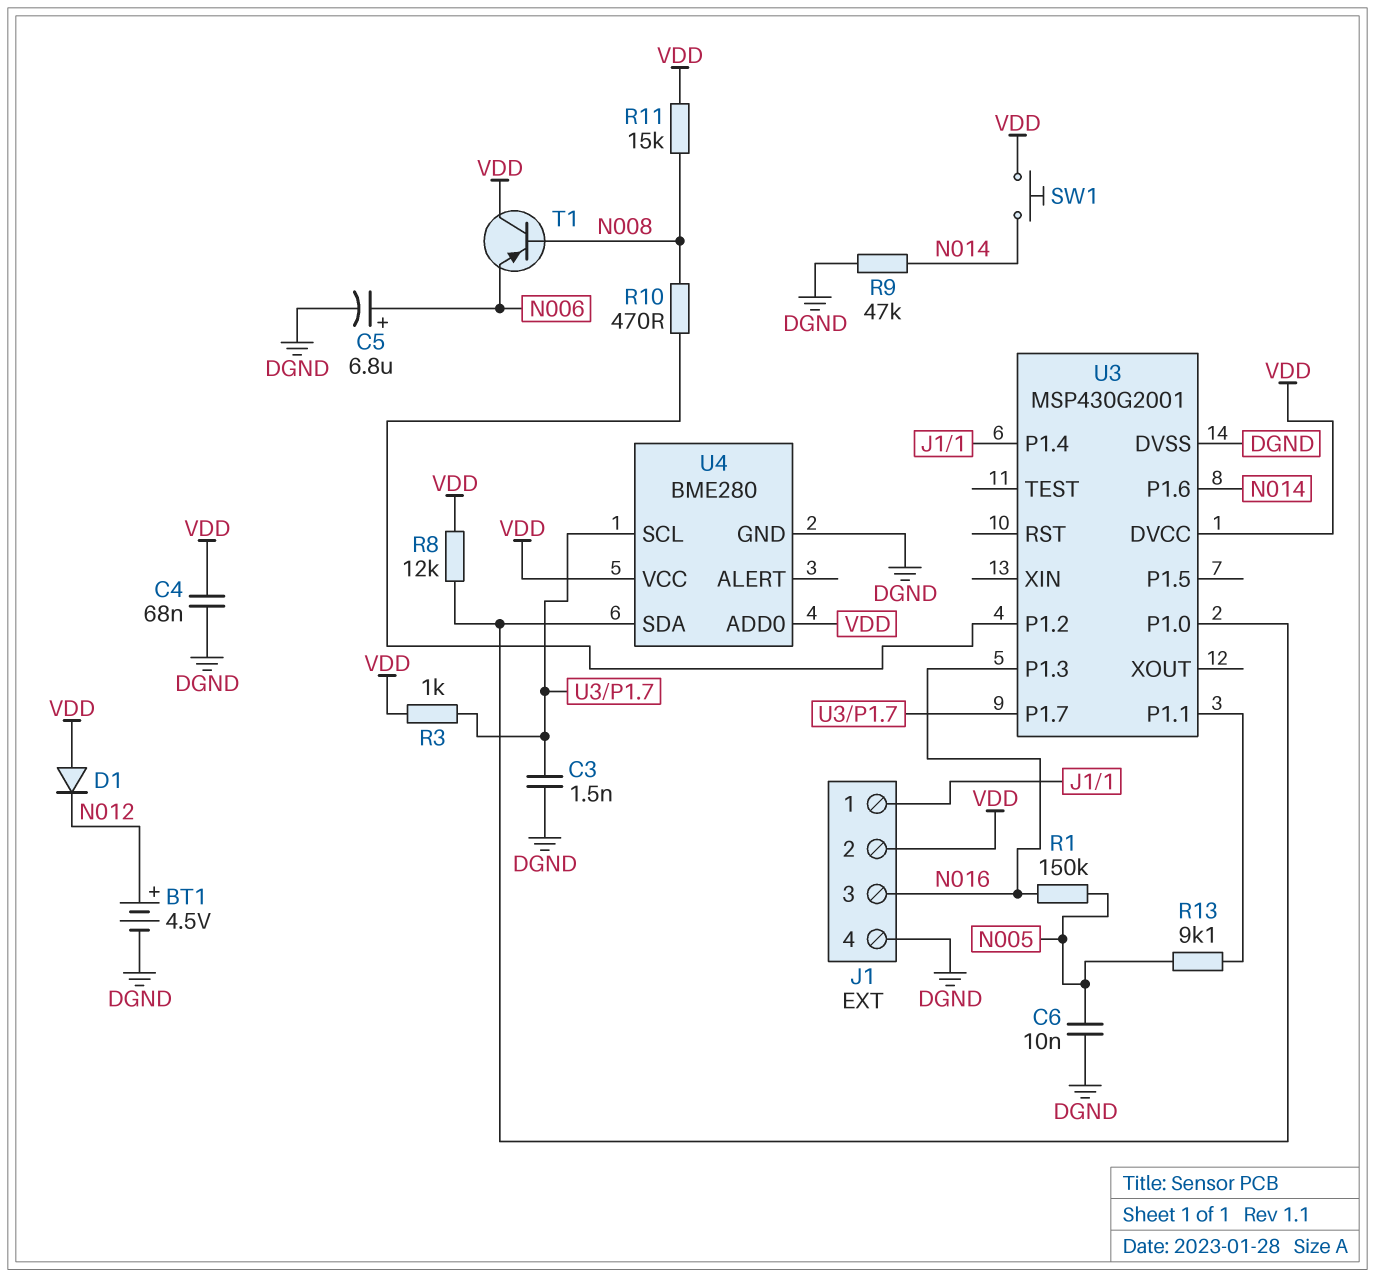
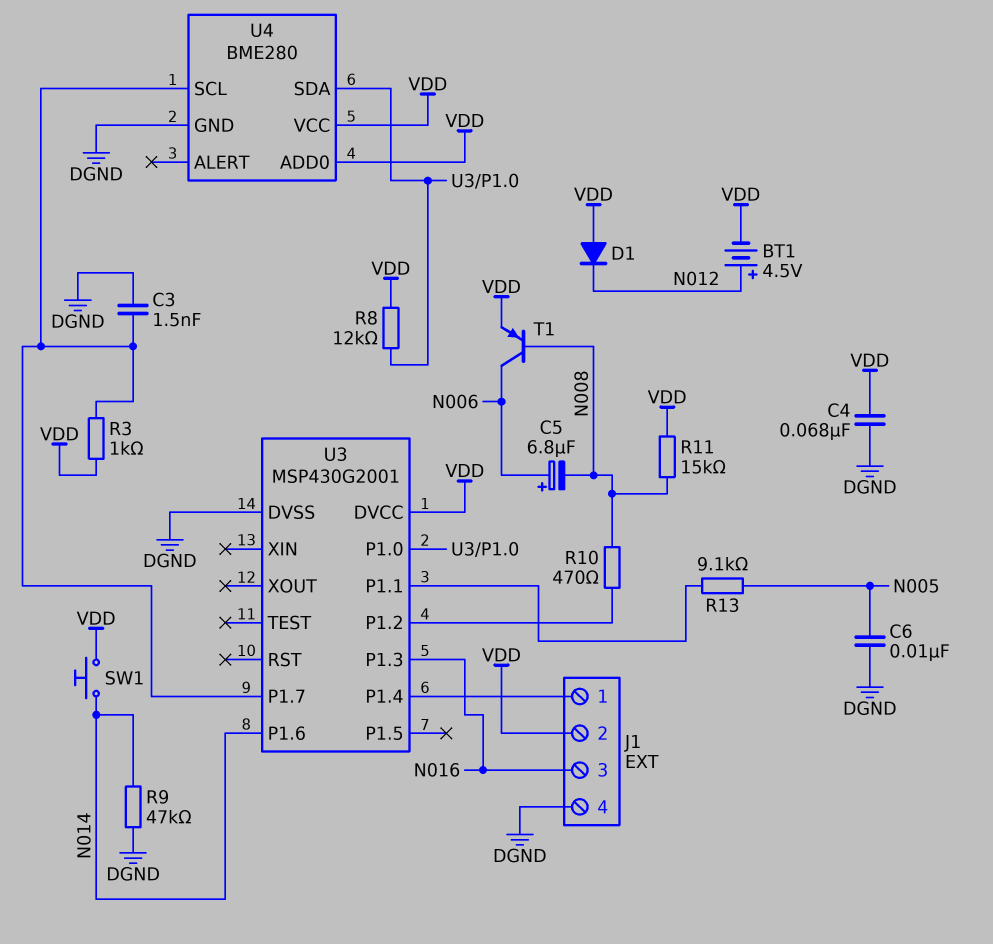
BT1: 4.5V (plus N012, minus DGND) -> 4.5V (plus N012, minus VDD)
C5: 6.8uF (plus N006, minus DGND) -> 6.8uF (plus N006, minus N008)
R1: 150k (N005, N016) -> none
T1: PNP (B N008, C VDD, E N006) -> PNP (B N008, C N006, E VDD)

